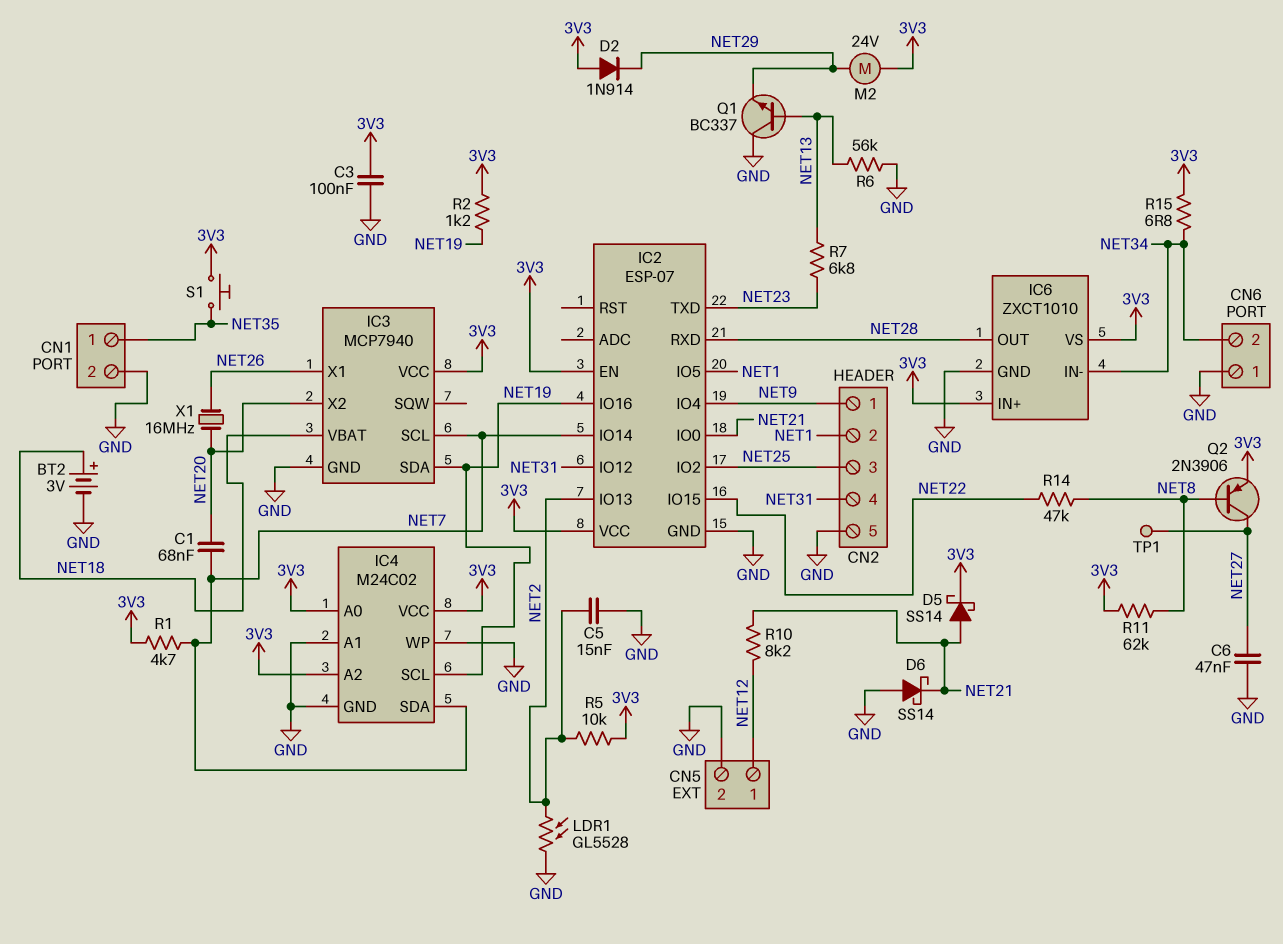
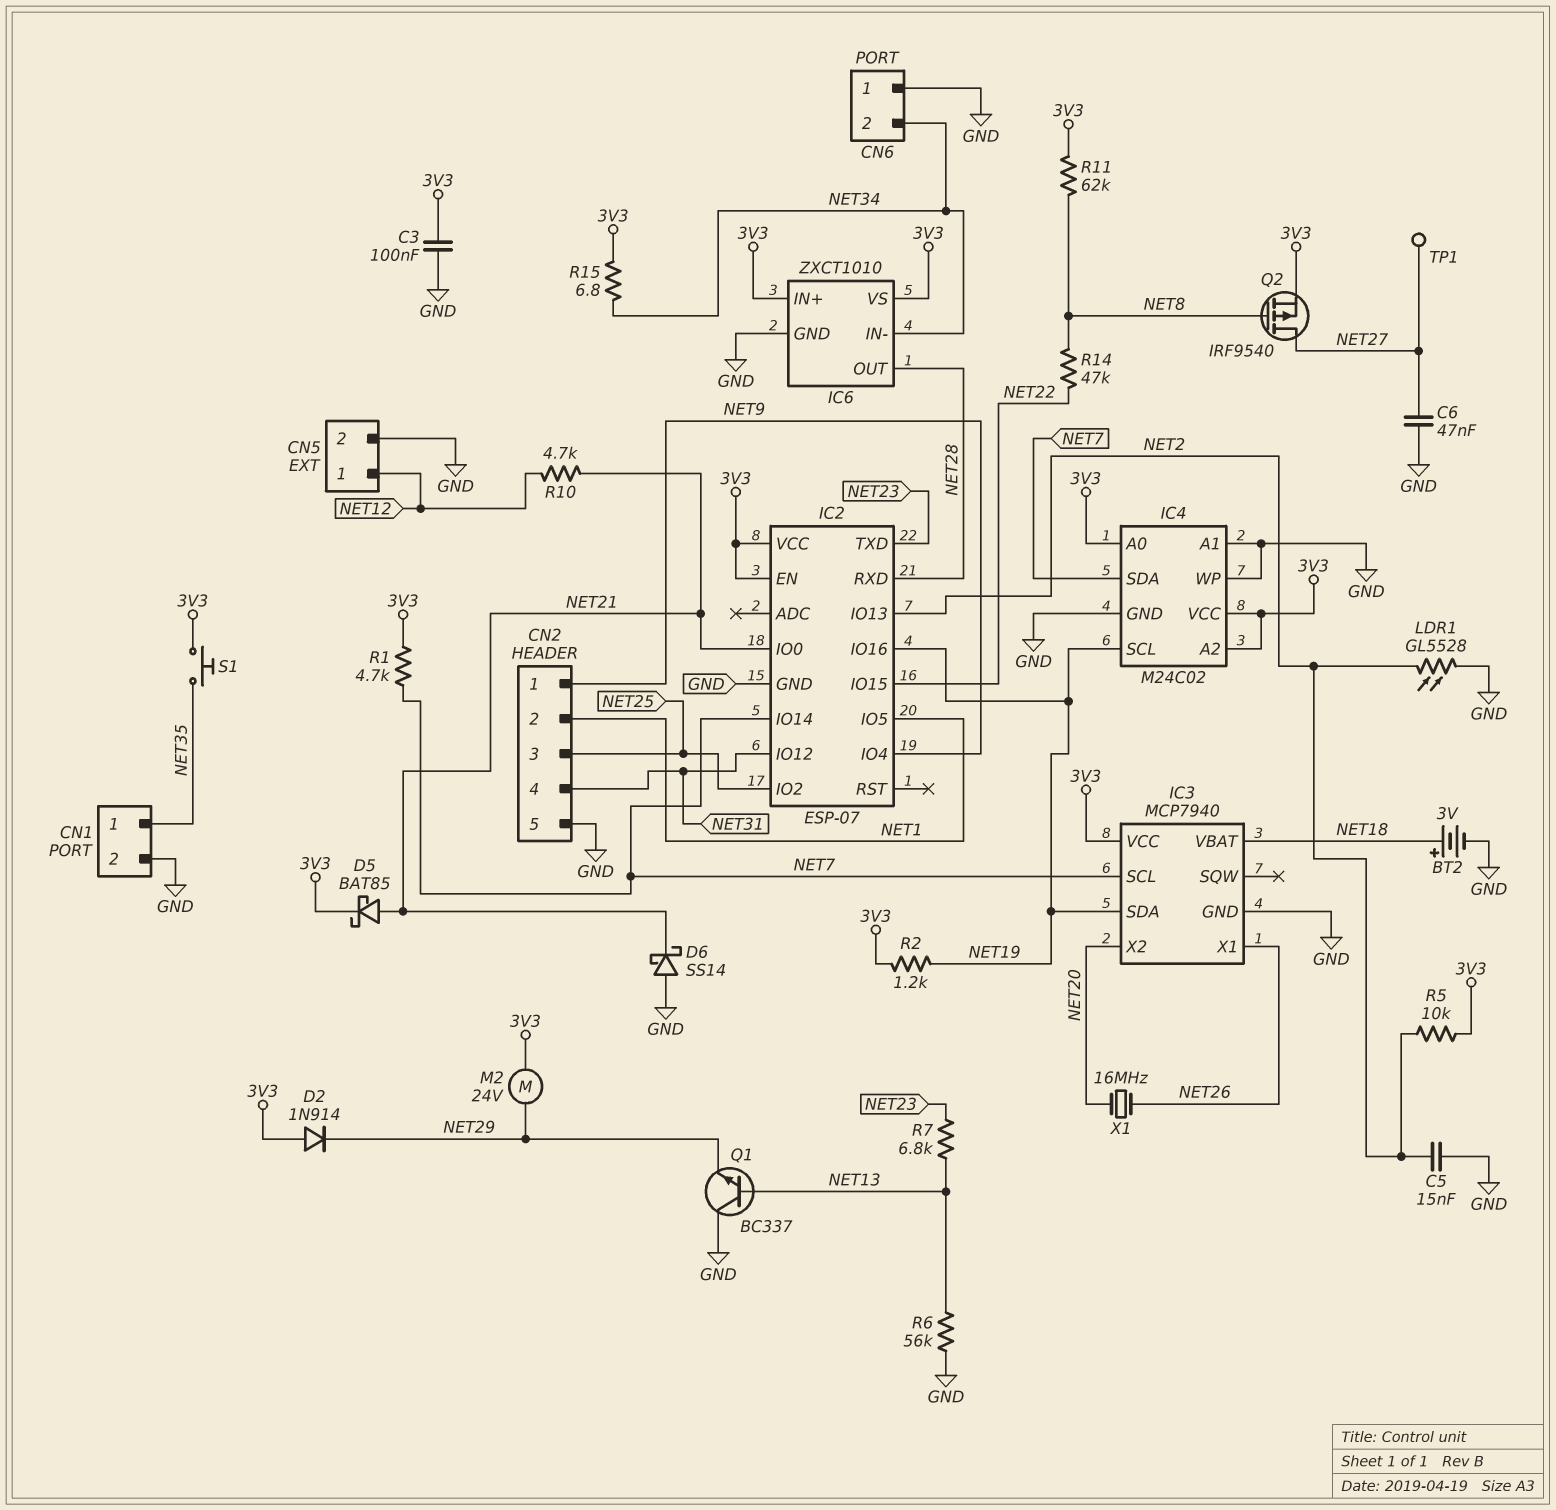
C1: 68nF (NET7, NET20) -> none
D5: schottky SS14 (A NET21, K 3V3) -> schottky BAT85 (A NET21, K 3V3)
Q2: PNP 2N3906 (B NET8, C NET27, E 3V3) -> PMOS IRF9540 (G NET8, D NET27, S 3V3)
R10: 8.2k (NET12, NET21) -> 4.7k (NET12, NET21)

